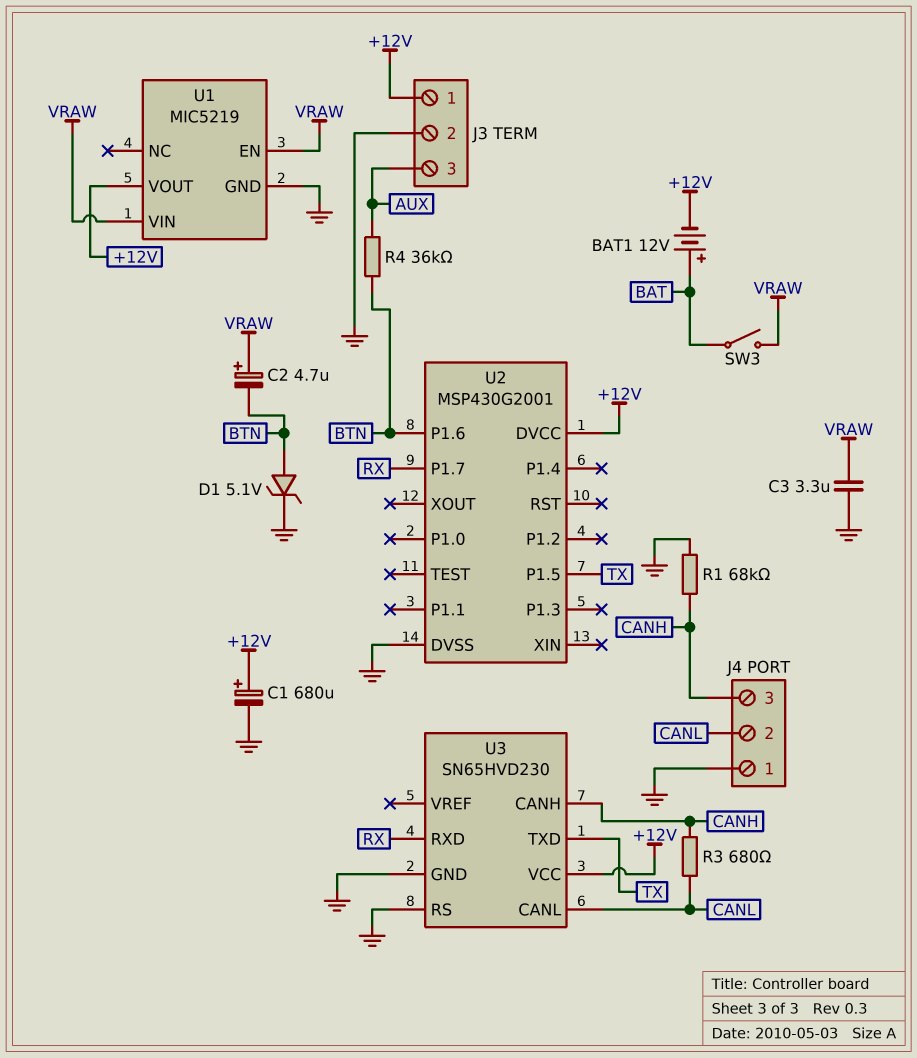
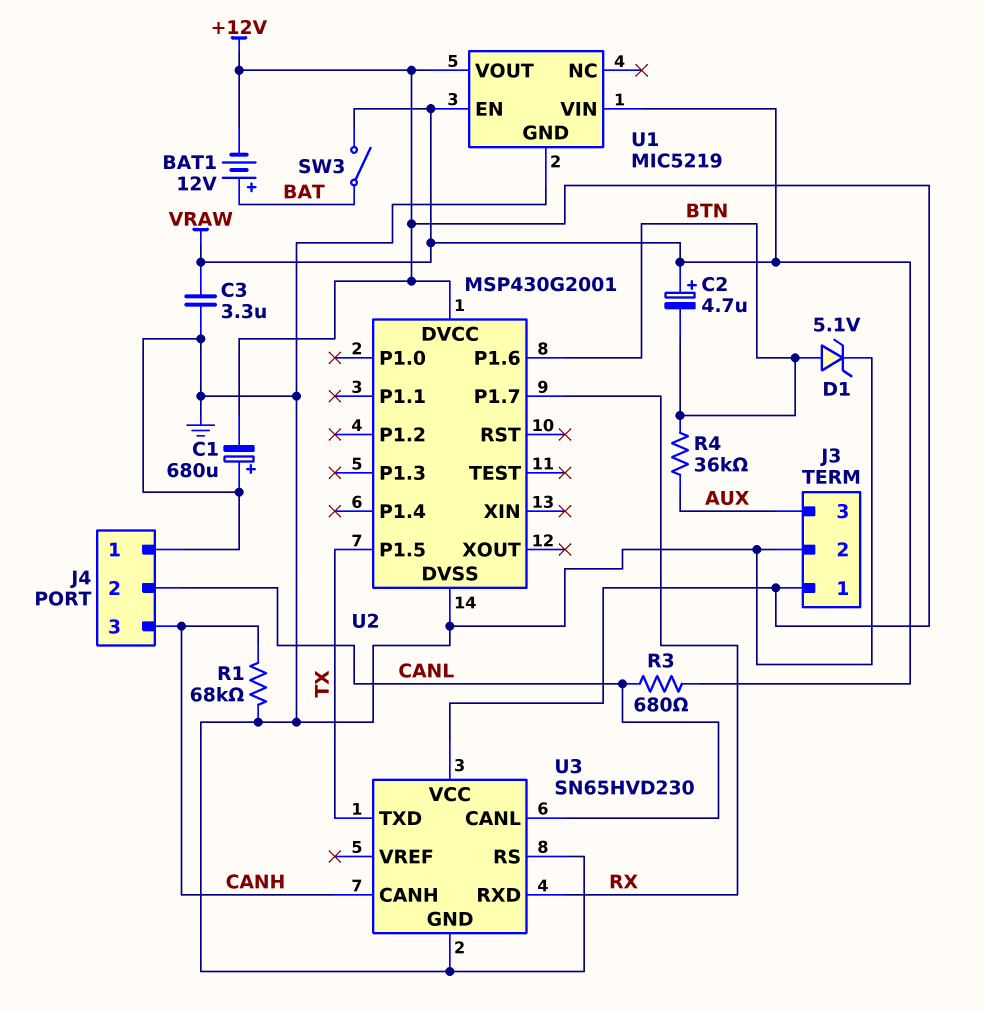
C1: 680uF (plus +12V, minus GND) -> 680uF (plus GND, minus +12V)
R3: 680 (CANH, CANL) -> 680 (CANL, VRAW)

